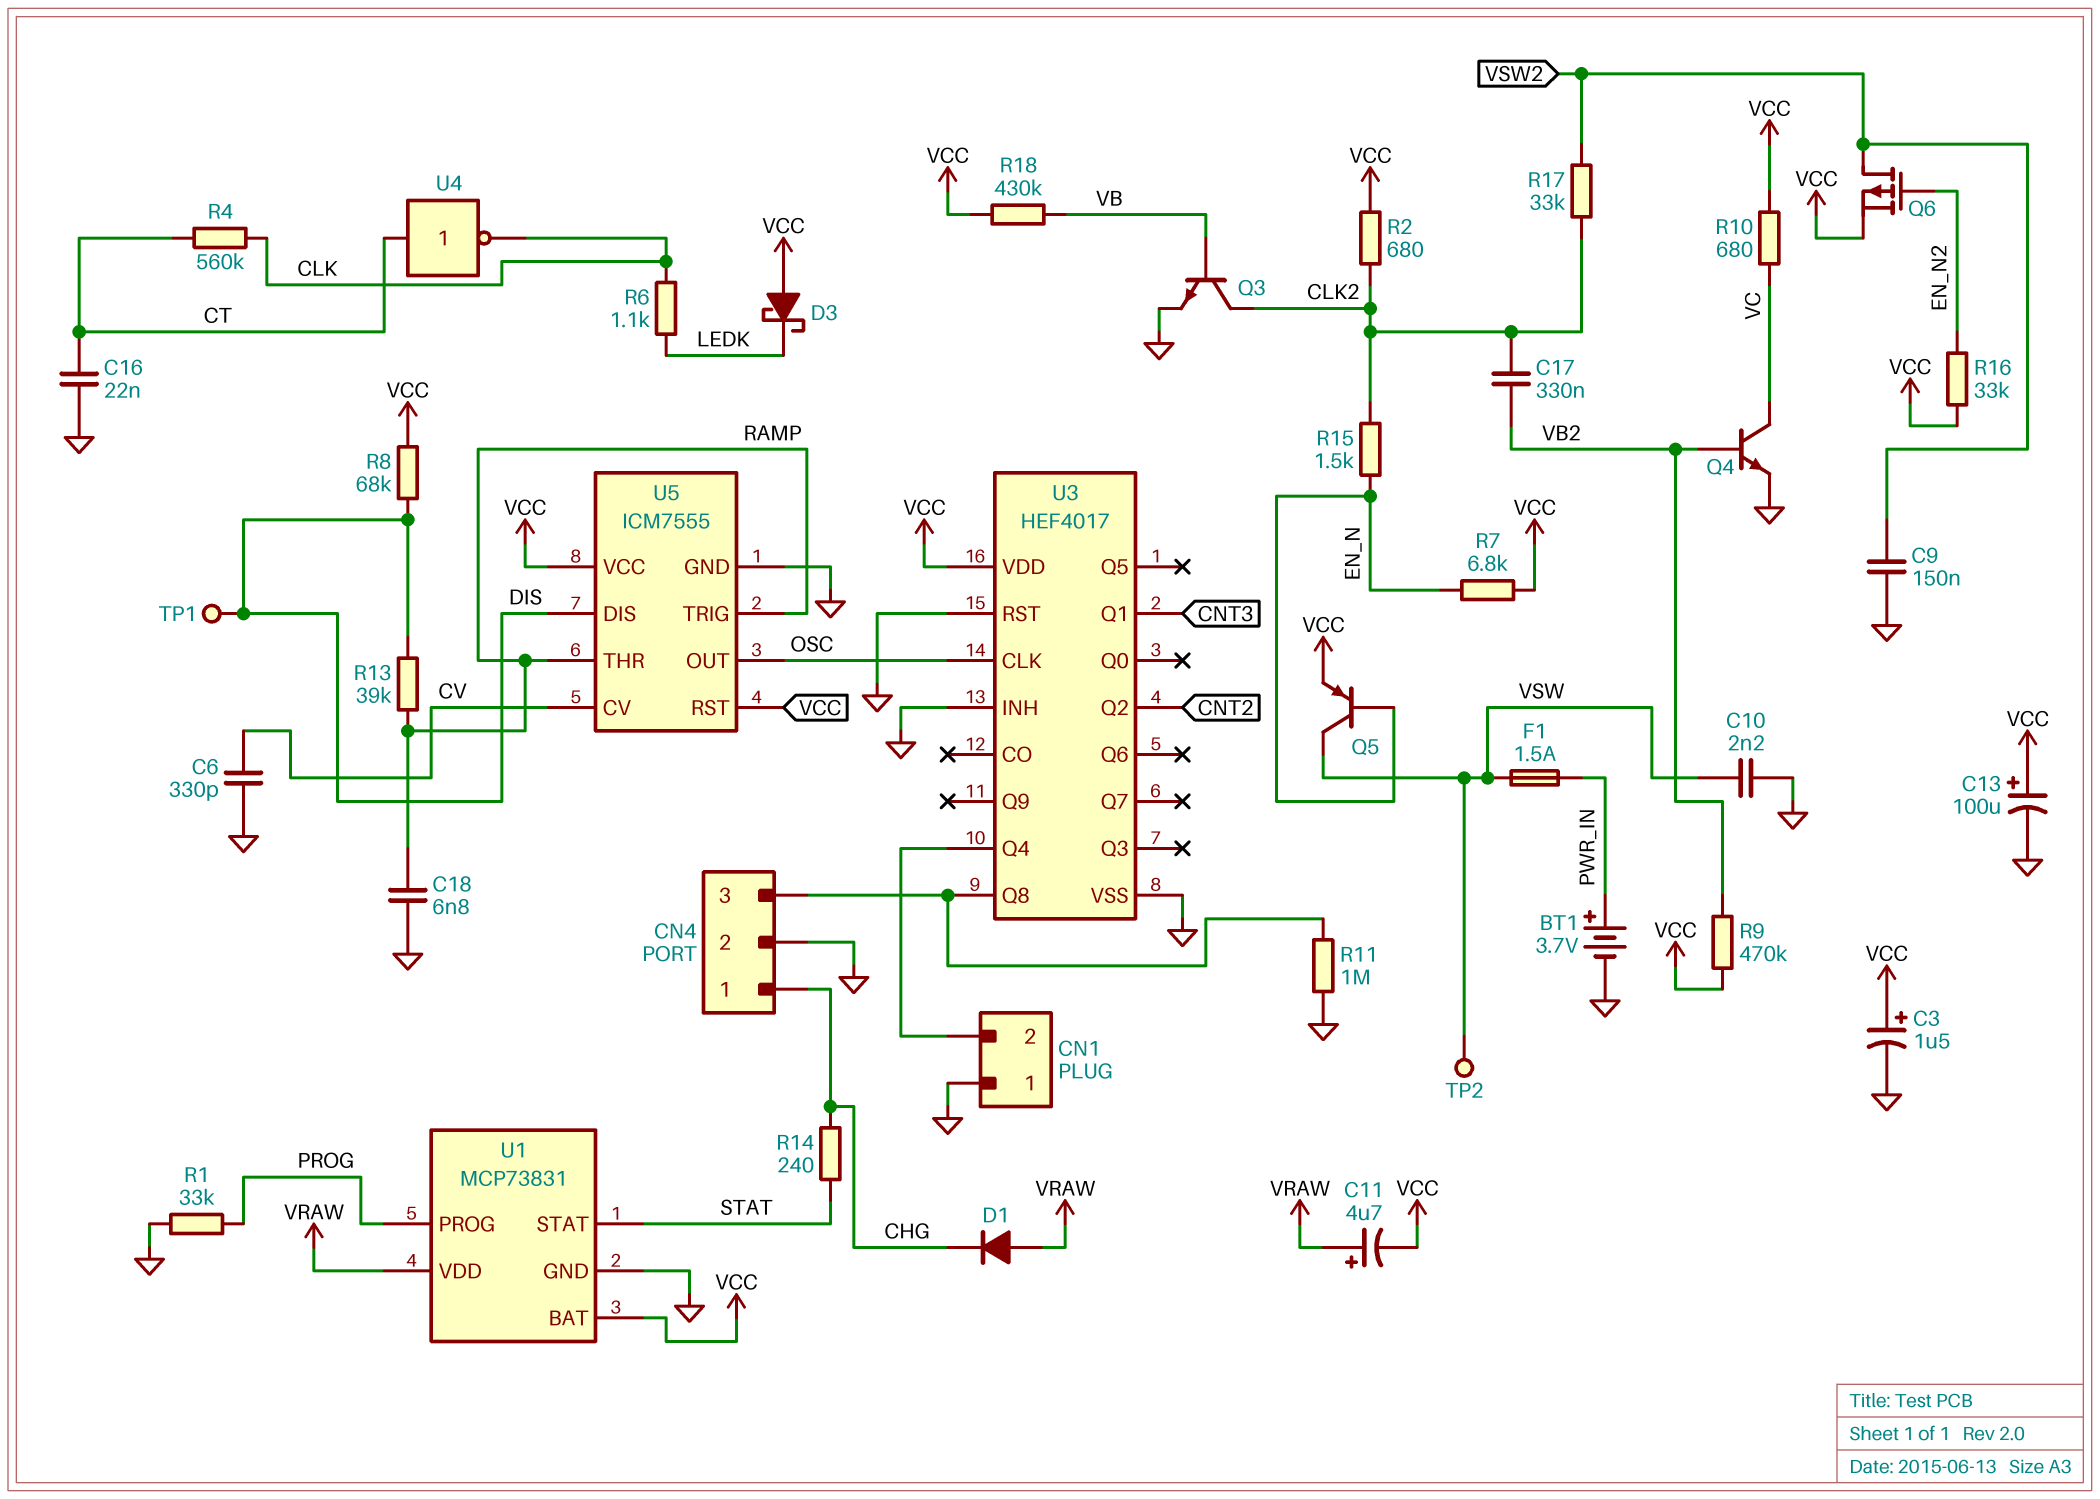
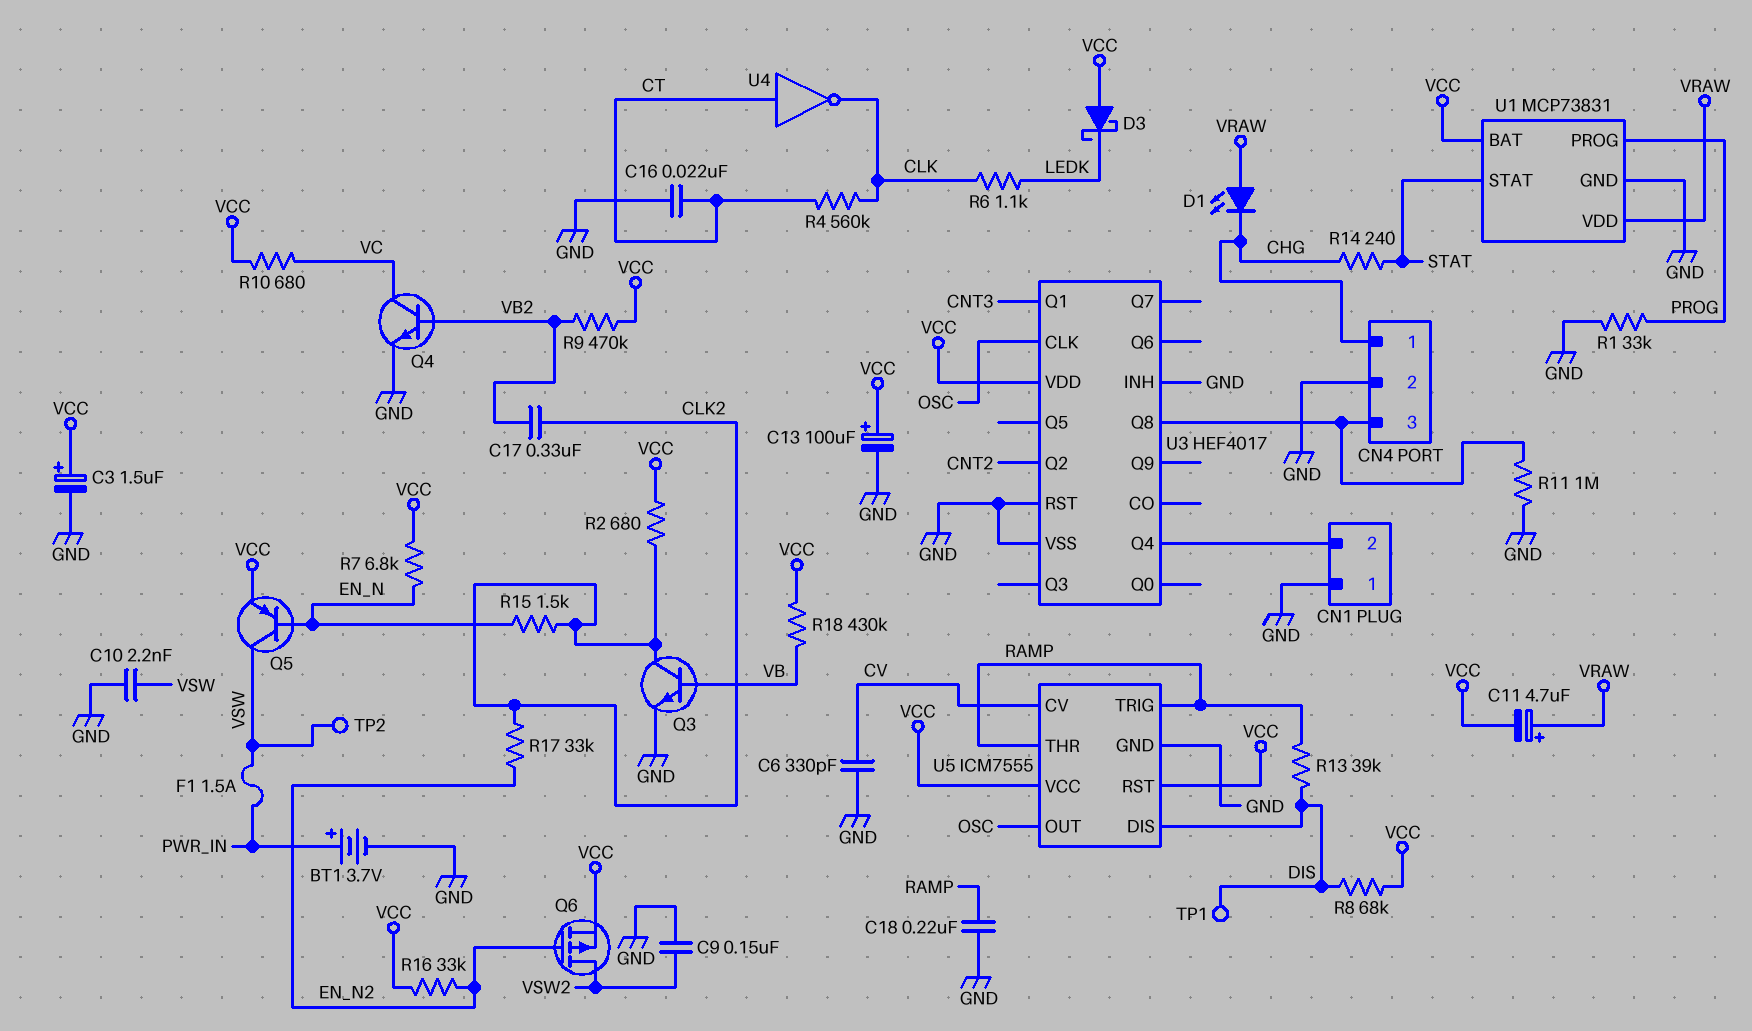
C18: 6.8nF (GND, RAMP) -> 220nF (GND, RAMP)
D1: diode (A VRAW, K CHG) -> LED (A VRAW, K CHG)
R17: 33k (CLK2, VSW2) -> 33k (CLK2, EN_N2)

